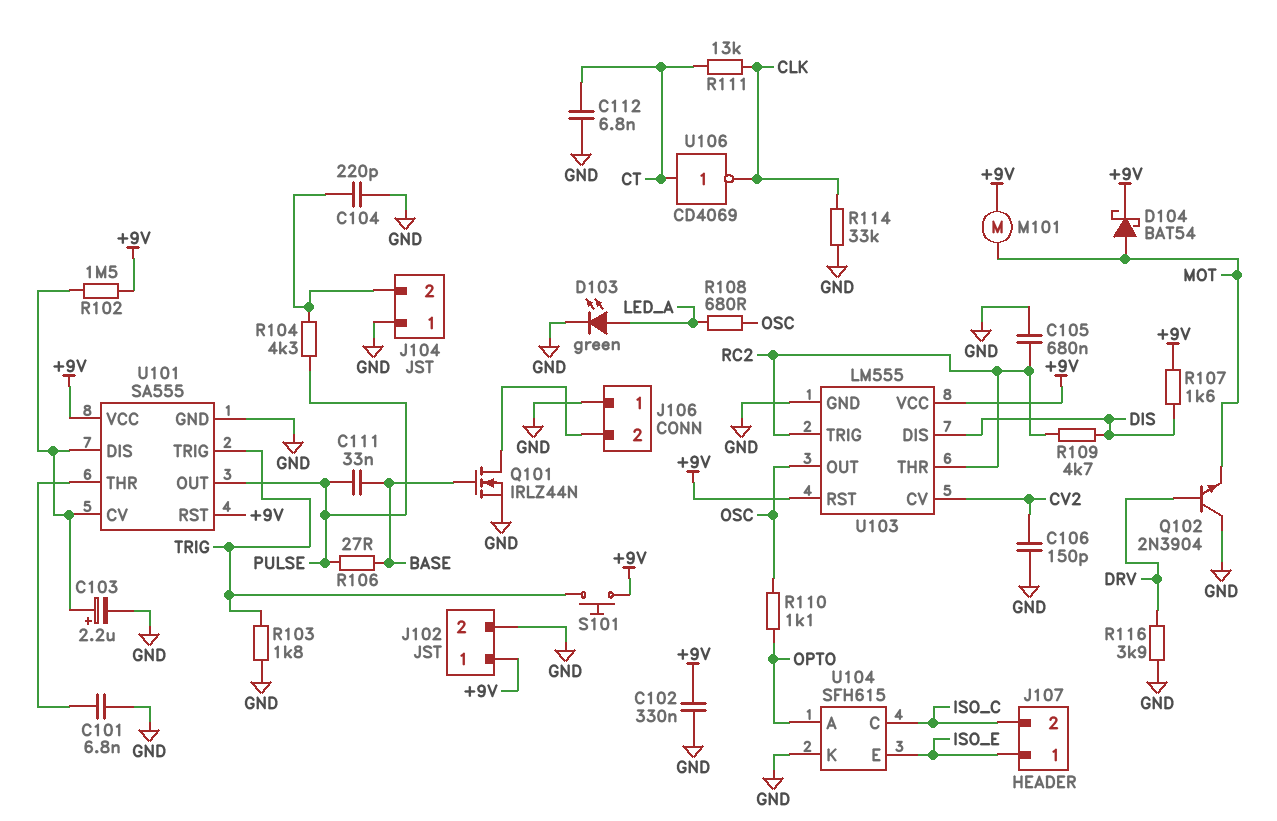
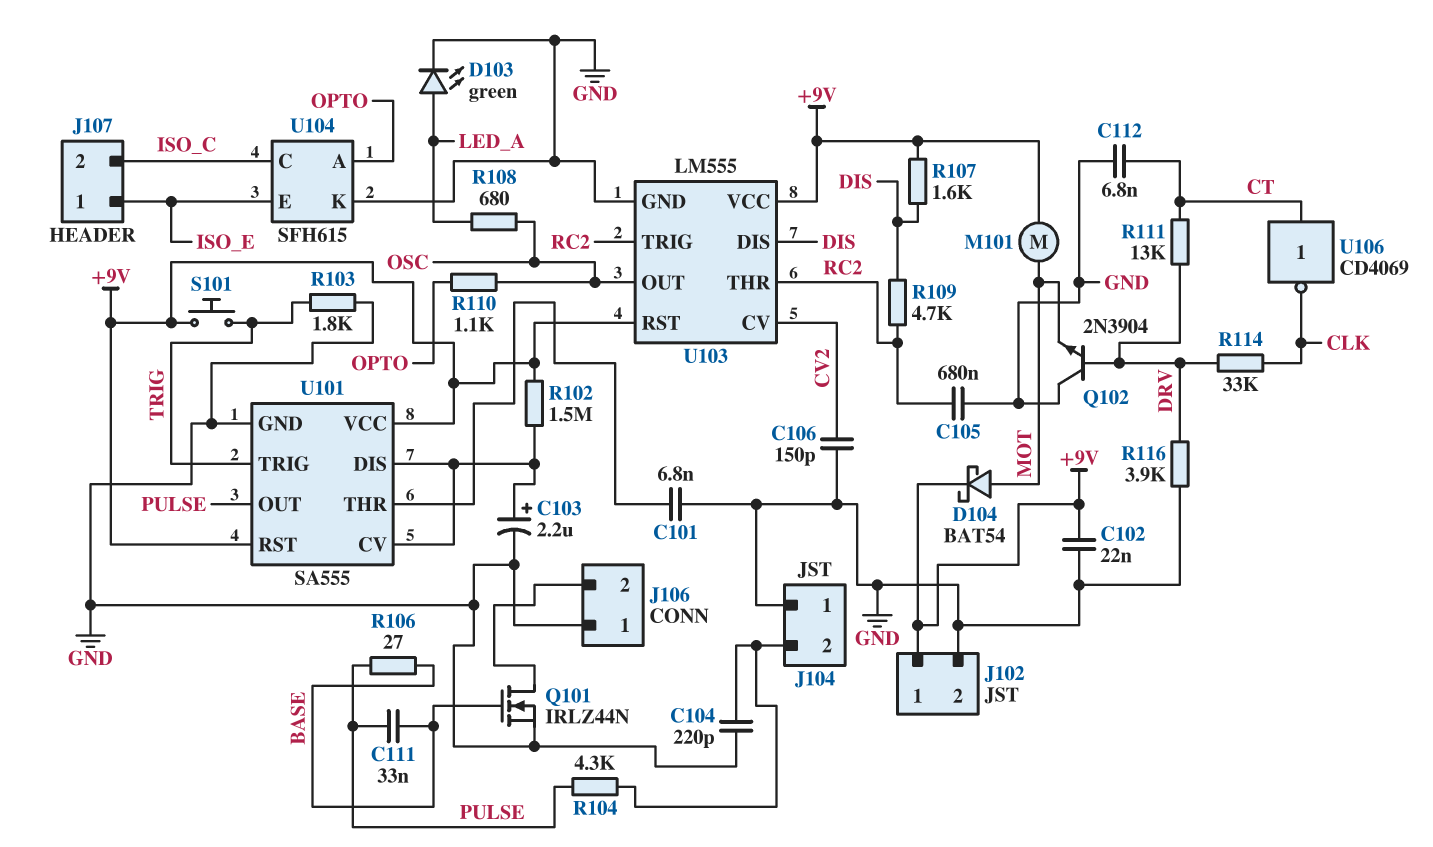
C102: 330nF (+9V, GND) -> 22nF (+9V, GND)
R111: 13k (CLK, CT) -> 13k (CT, DRV)
R114: 33k (CLK, GND) -> 33k (CLK, DRV)

